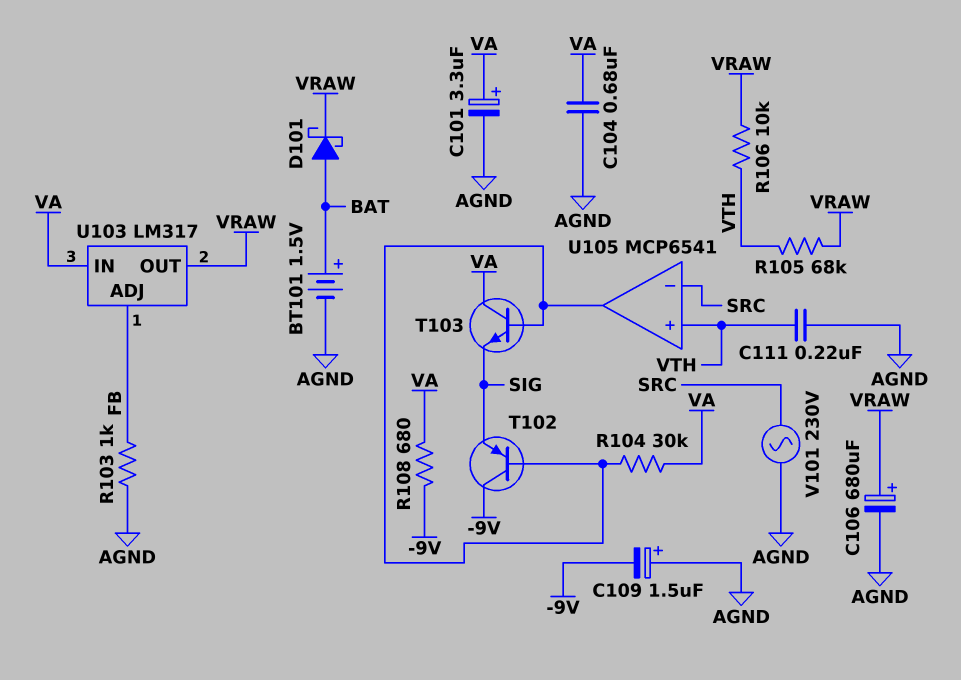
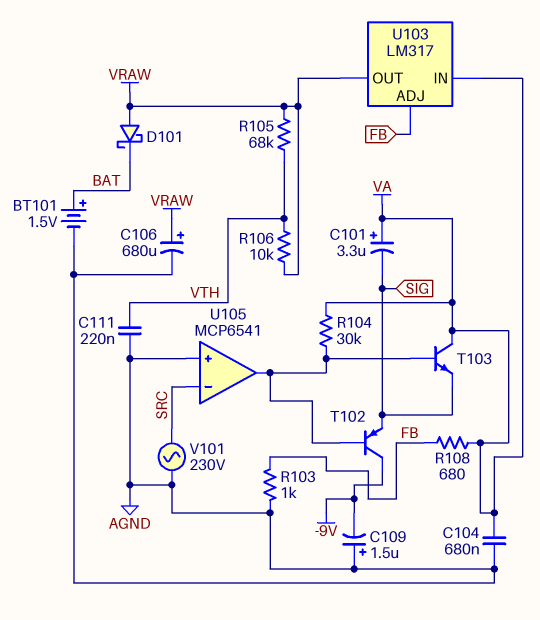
C101: 3.3uF (plus VA, minus AGND) -> 3.3uF (plus VA, minus SIG)
D101: schottky (A BAT, K VRAW) -> schottky (A VRAW, K BAT)
R108: 680 (-9V, VA) -> 680 (FB, VA)
U105 pin in+: VTH -> AGND

